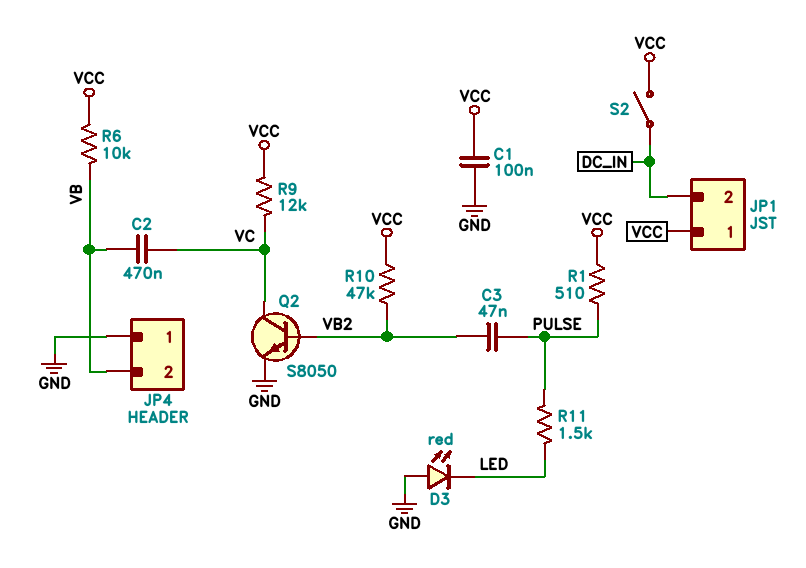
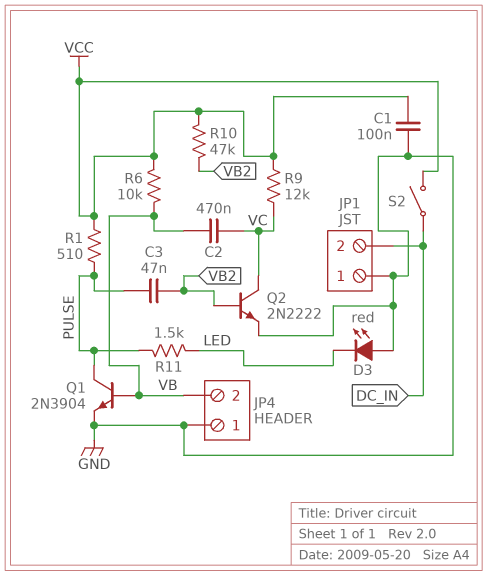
JP1 pin 1: VCC -> GND
Q1: none -> NPN 2N3904 (B VB, C PULSE, E GND)
Q2: NPN S8050 (B VB2, C VC, E GND) -> NPN 2N2222 (B VB2, C VC, E GND)

